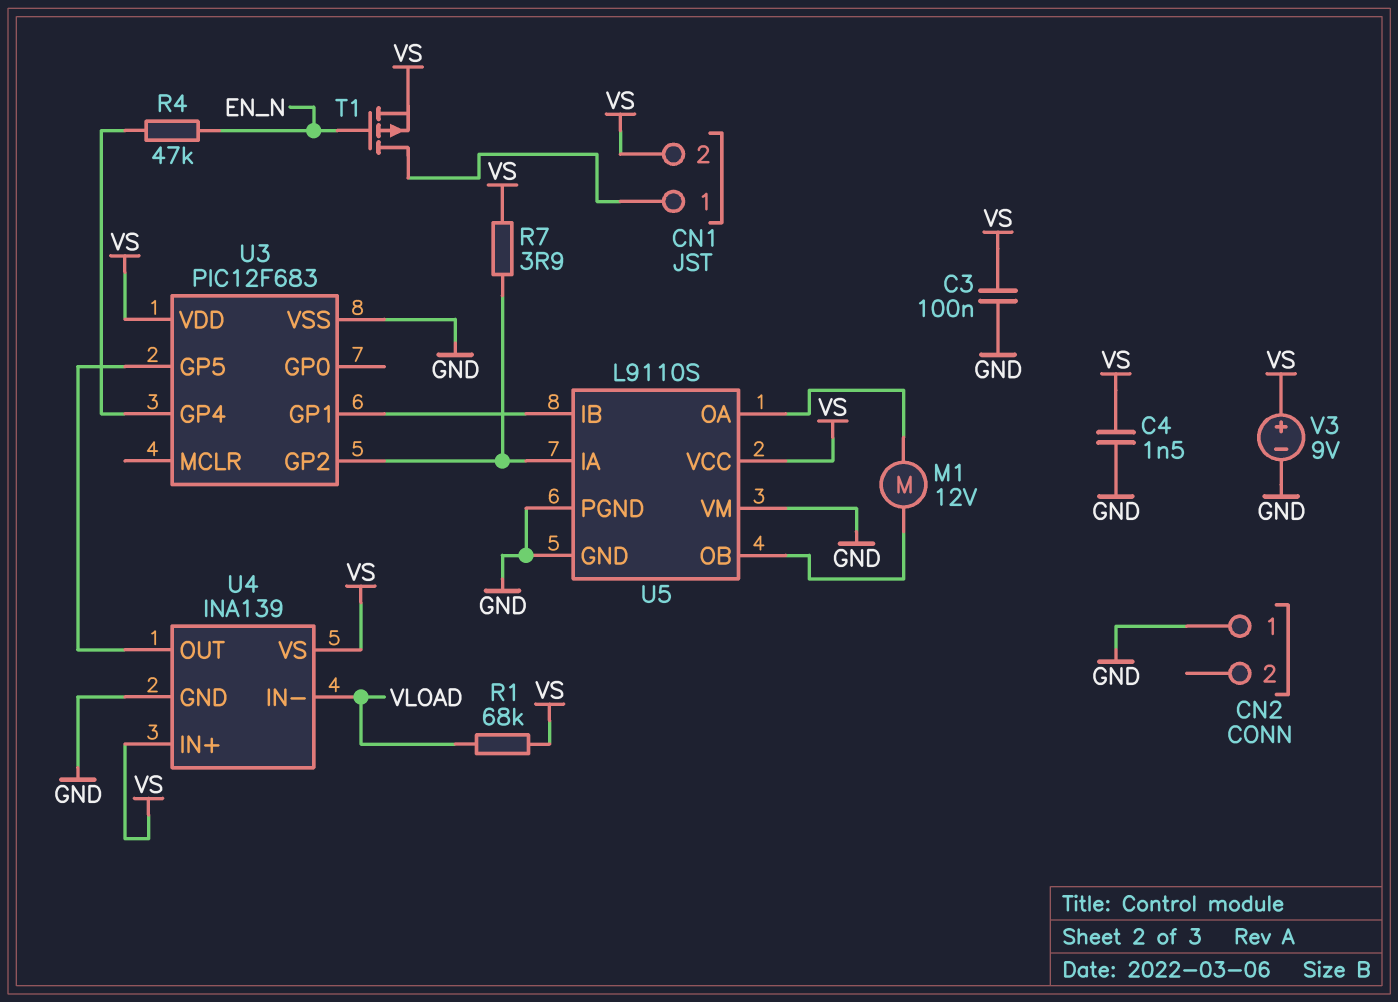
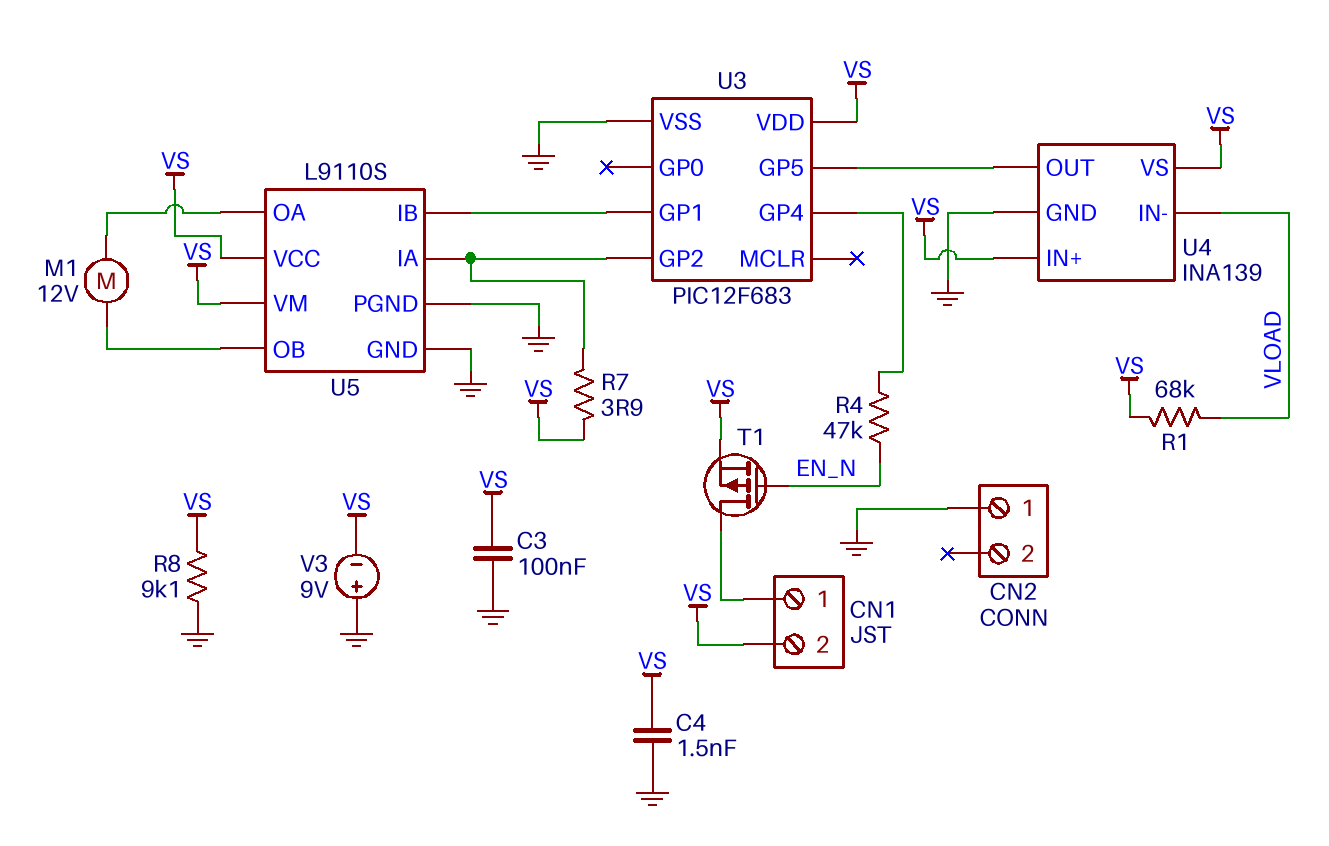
R8: none -> 9.1k (GND, VS)
U5 pin VM: GND -> VS
V3: 9V (plus VS, minus GND) -> 9V (plus GND, minus VS)

